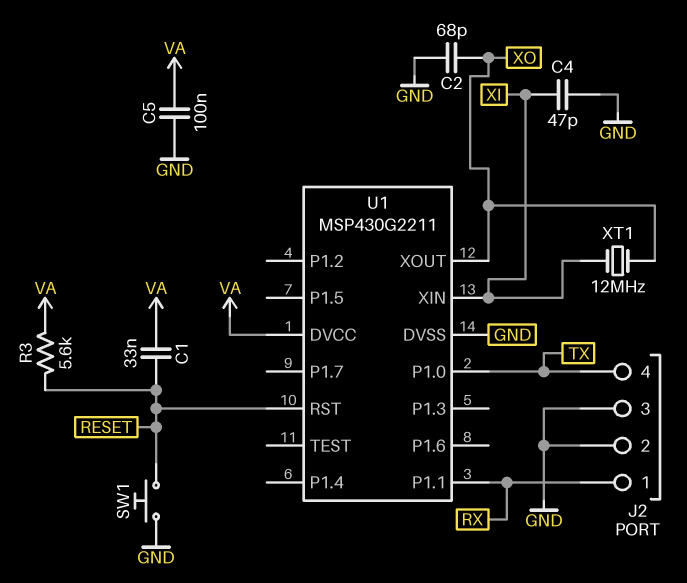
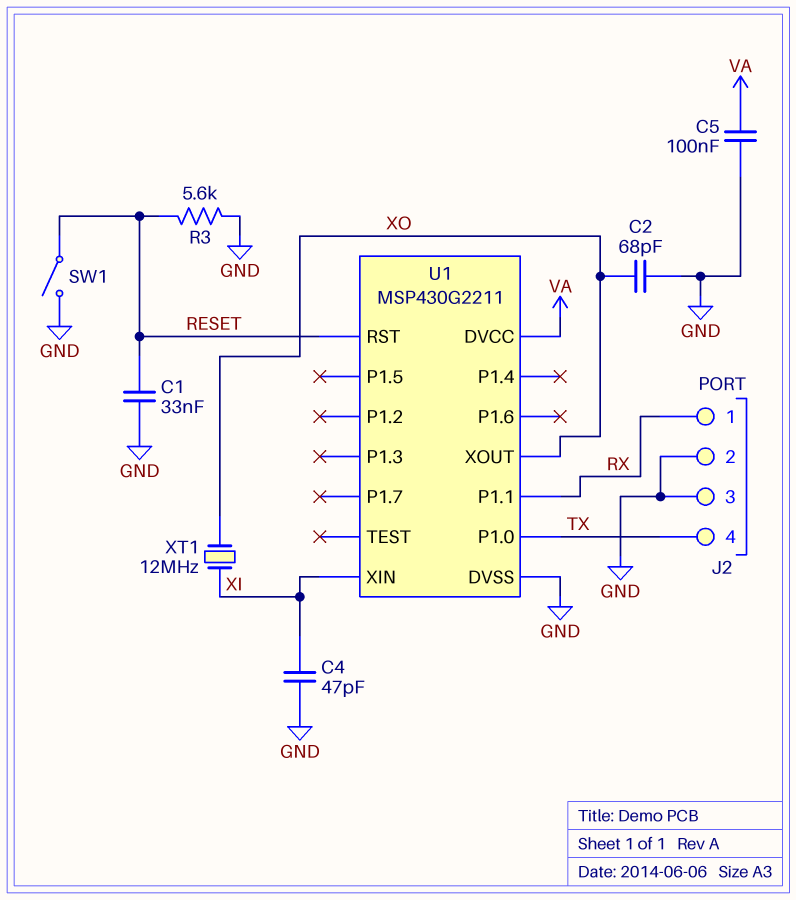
C1: 33nF (RESET, VA) -> 33nF (GND, RESET)
R3: 5.6k (RESET, VA) -> 5.6k (GND, RESET)
SW1: button (GND, RESET) -> switch (GND, RESET)

